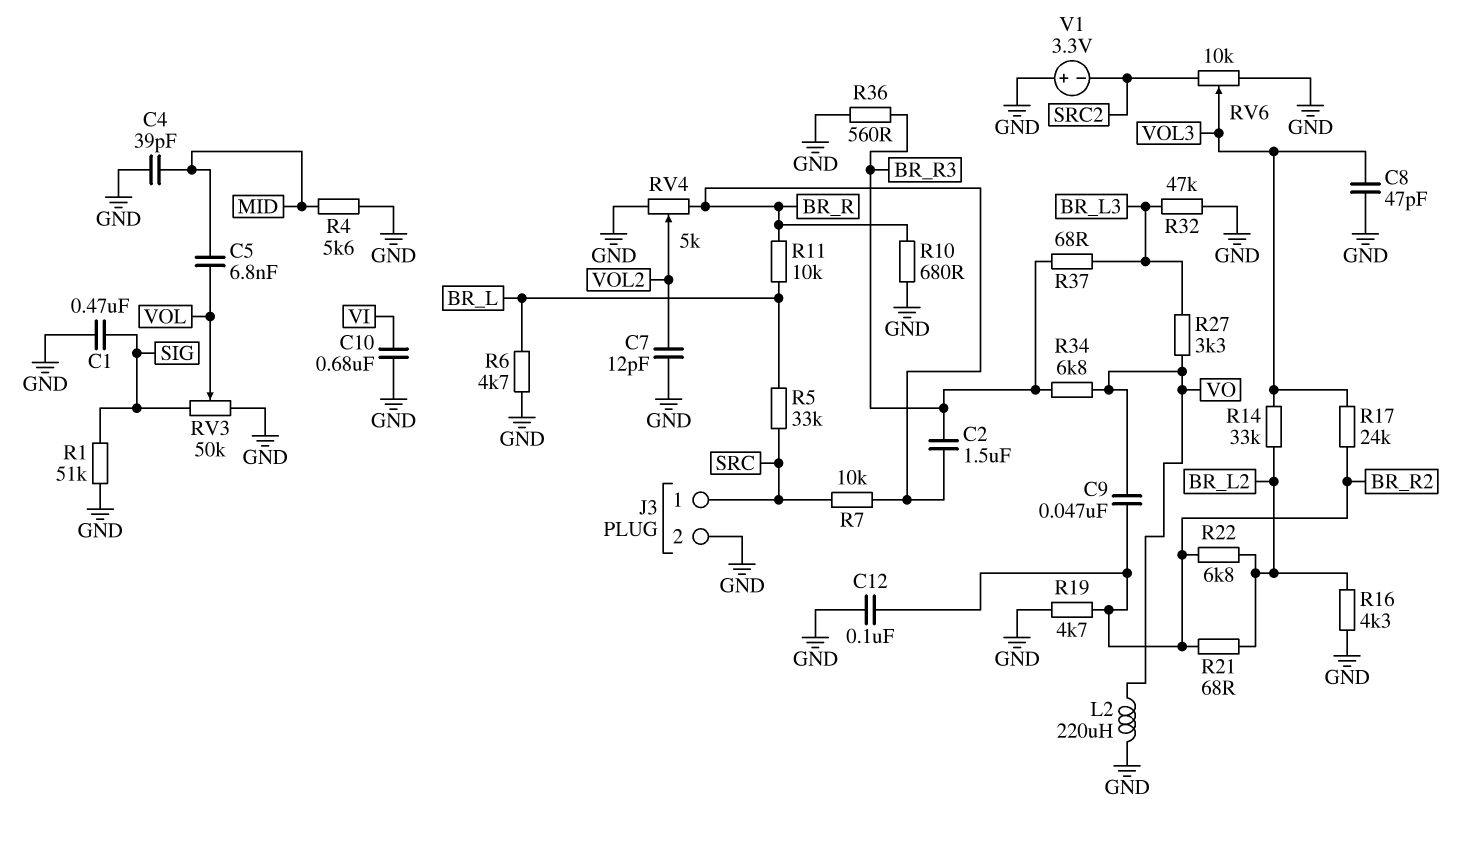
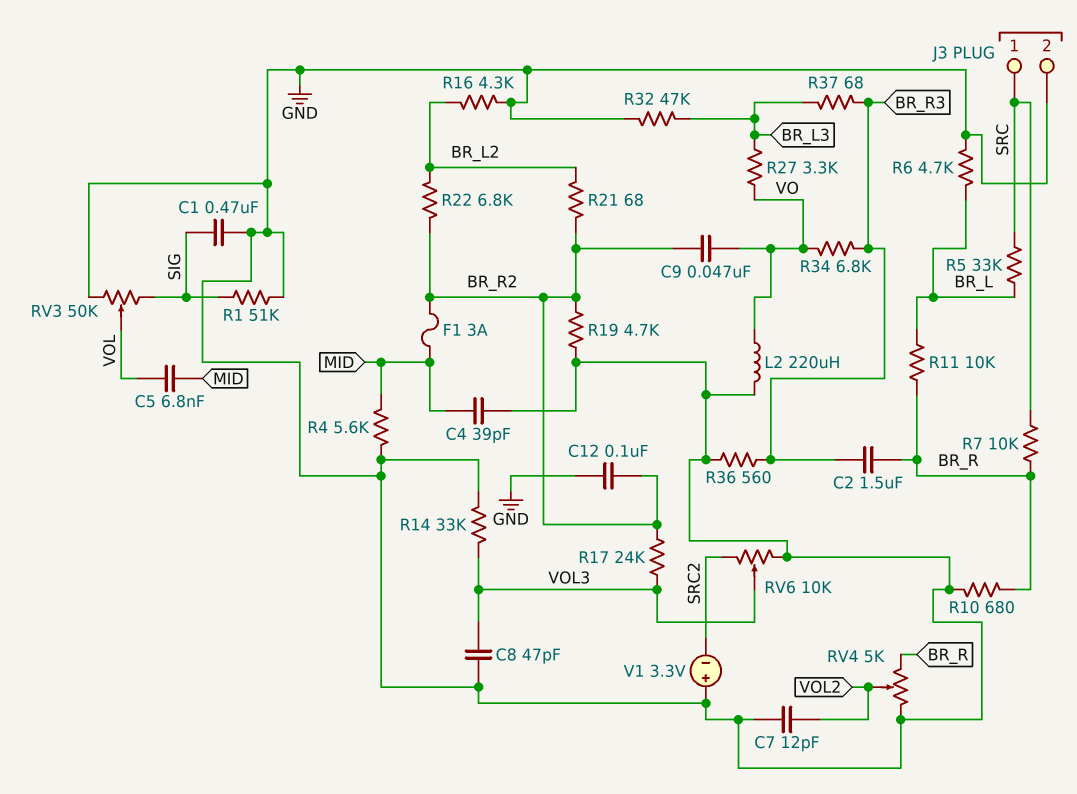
C10: 680nF (GND, VI) -> none
F1: none -> 3A (BR_R2, MID)
R14: 33k (BR_L2, VOL3) -> 33k (GND, VOL3)

